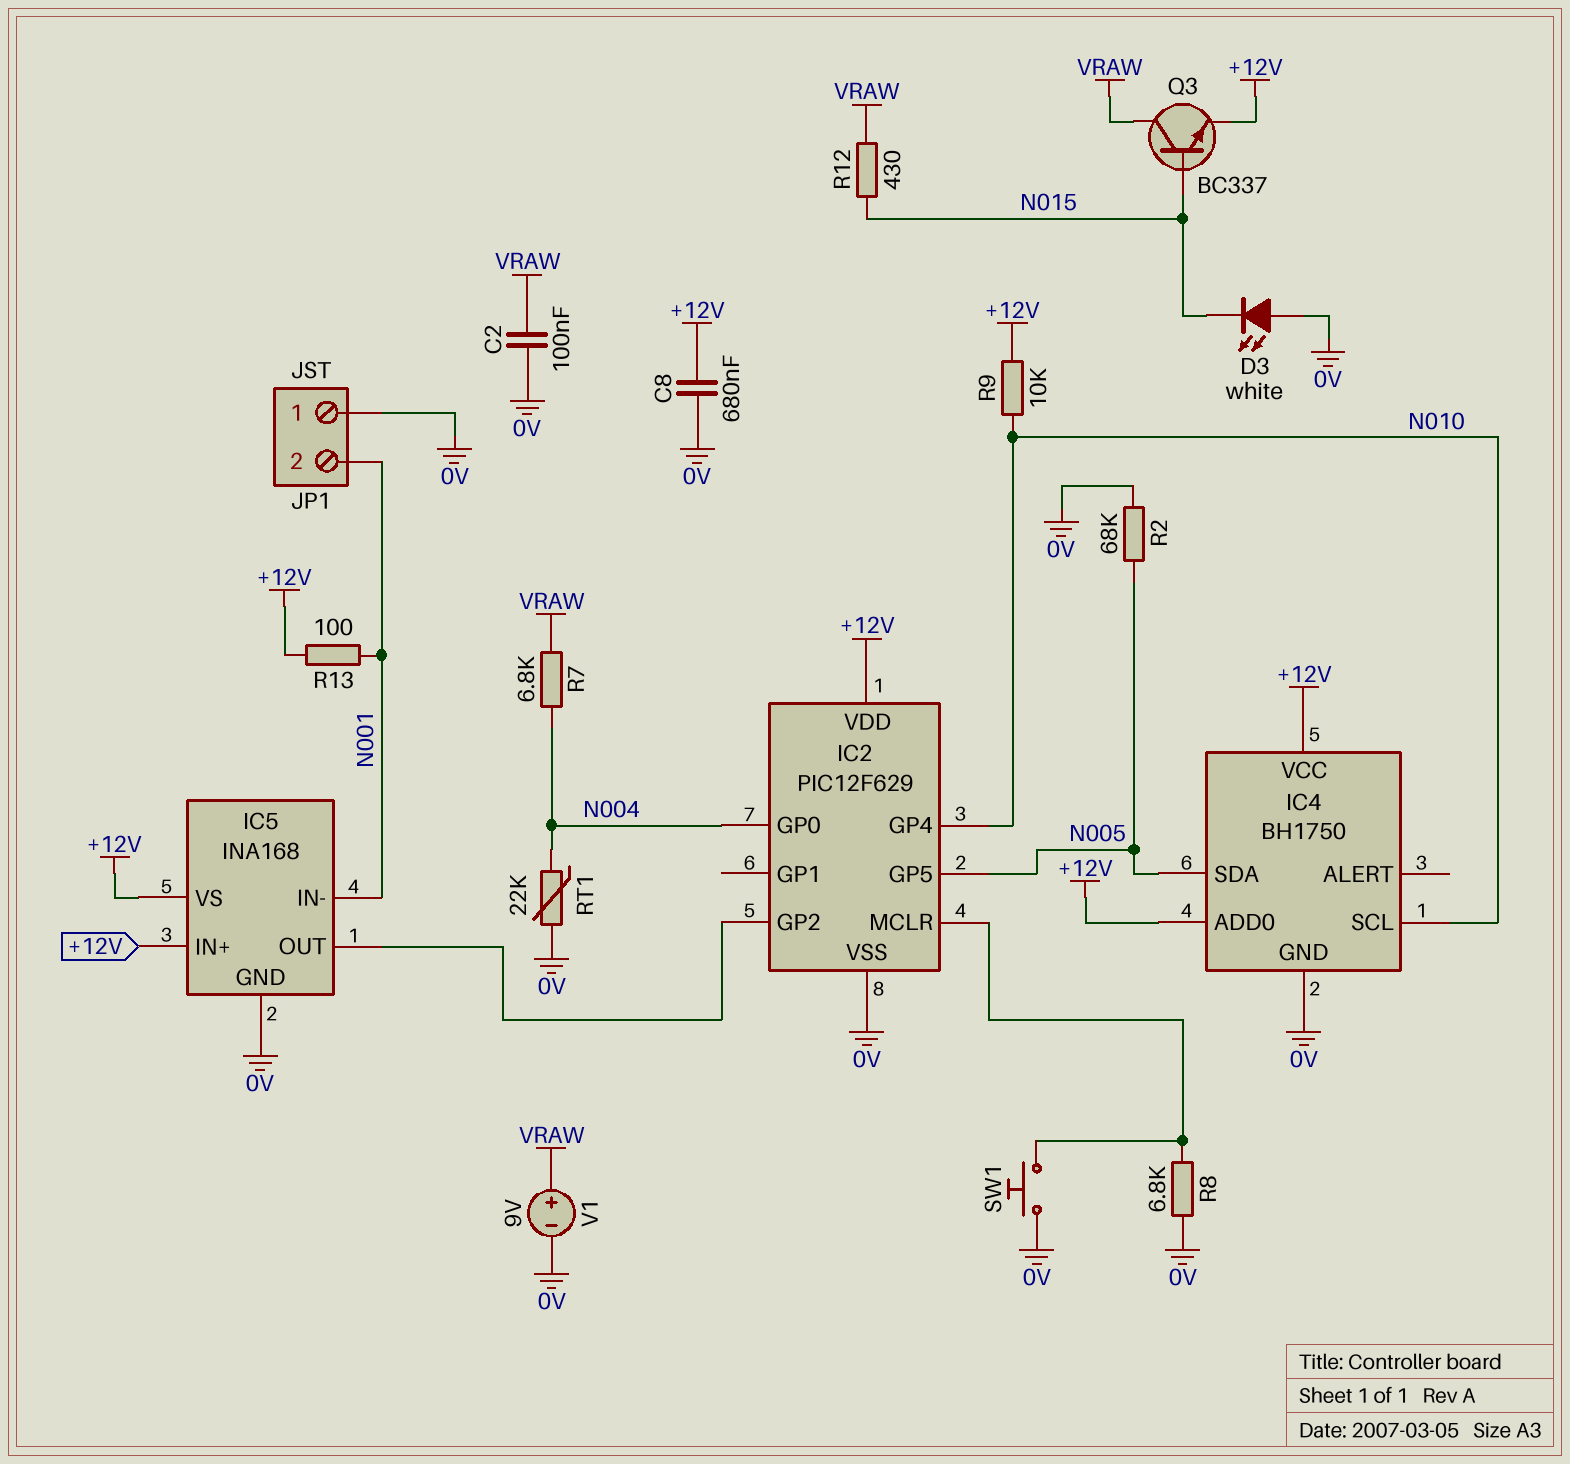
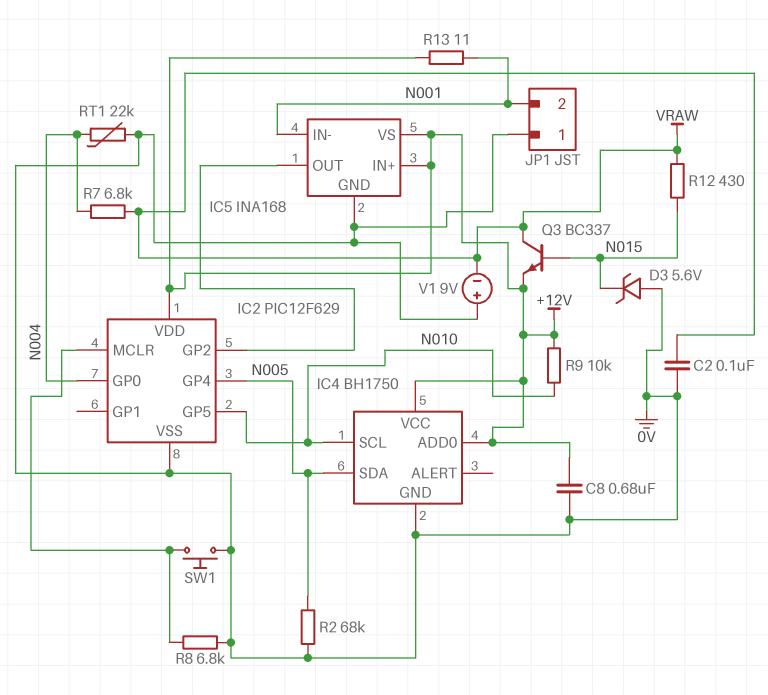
D3: LED white (A 0V, K N015) -> zener 5.6V (A 0V, K N015)
IC2 pin GP4: N010 -> N005
IC2 pin GP5: N005 -> N010
R13: 100 (+12V, N001) -> 11 (+12V, N001)
V1: 9V (plus VRAW, minus 0V) -> 9V (plus 0V, minus VRAW)

